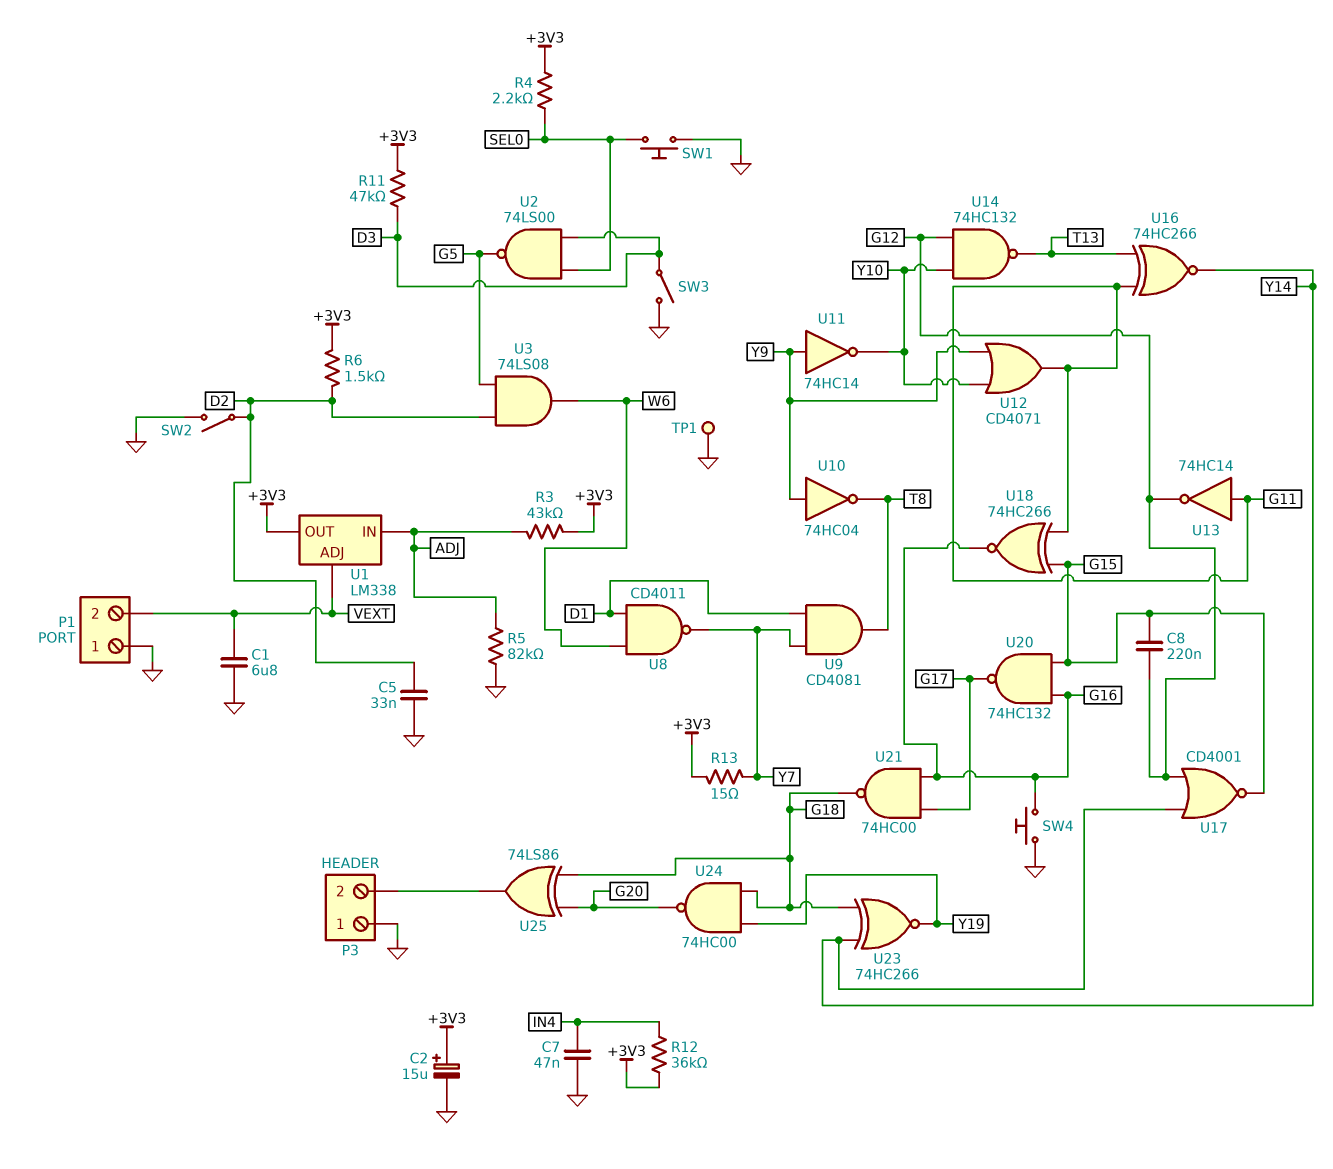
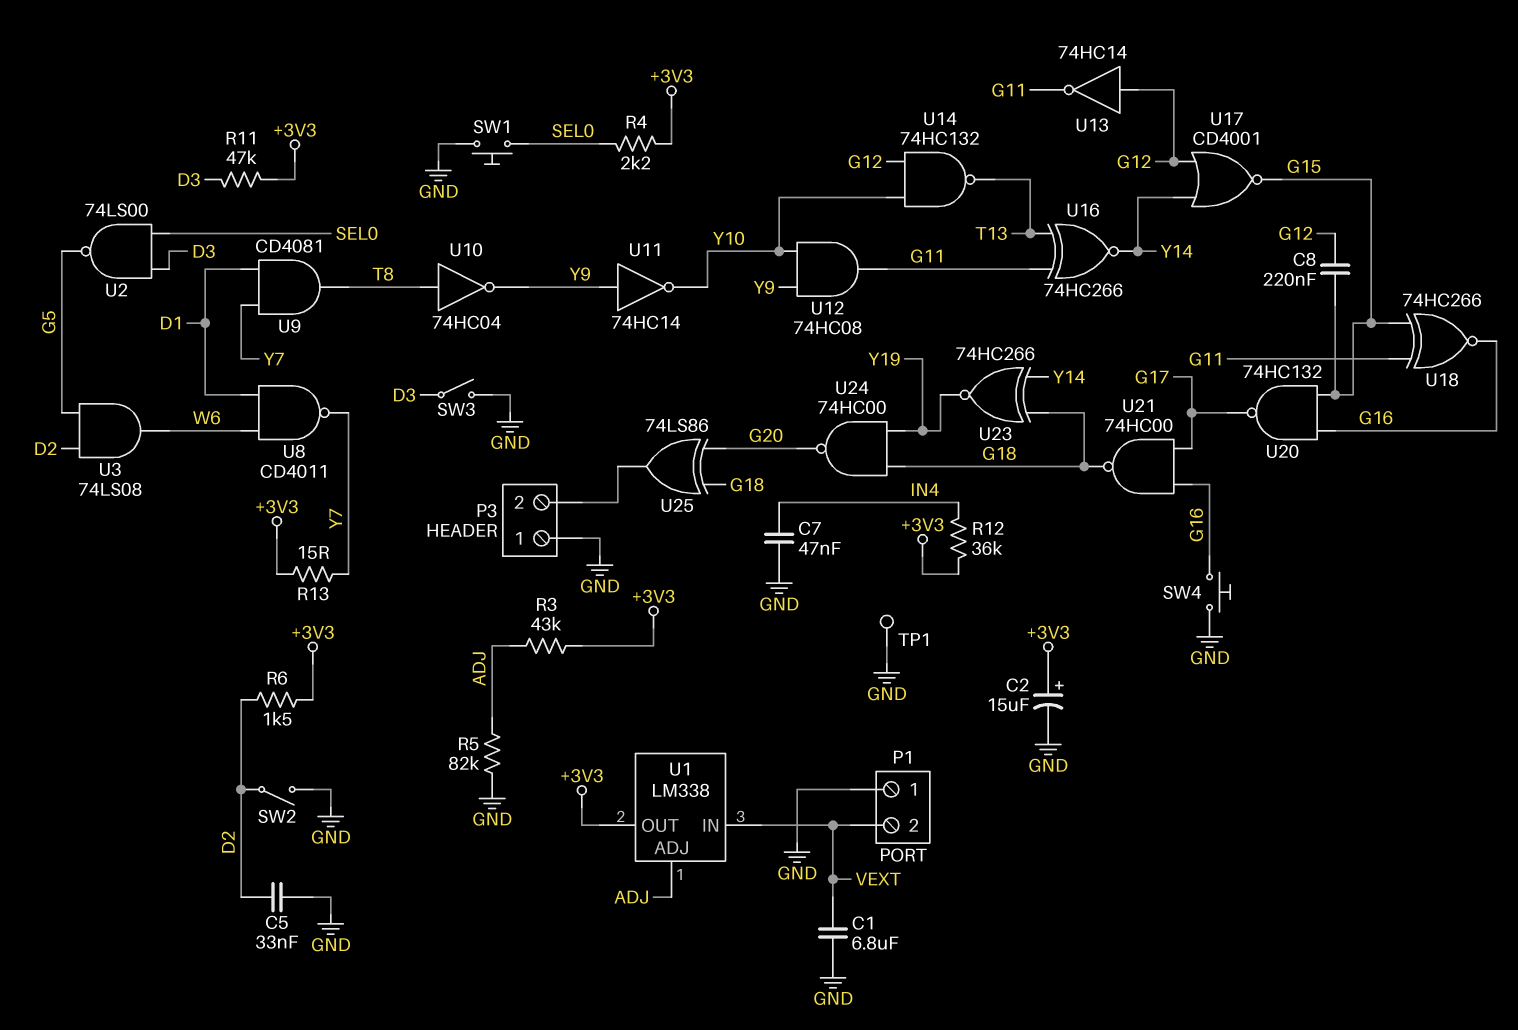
U1 pin ADJ: VEXT -> ADJ
U1 pin IN: ADJ -> VEXT
U10: NOT 74HC04 (in Y9, out T8) -> NOT 74HC04 (in T8, out Y9)
U12: OR CD4071 (in Y9, in Y10, out G11) -> AND 74HC08 (in Y9, in Y10, out G11)
U13: NOT 74HC14 (in G11, out G12) -> NOT 74HC14 (in G12, out G11)

